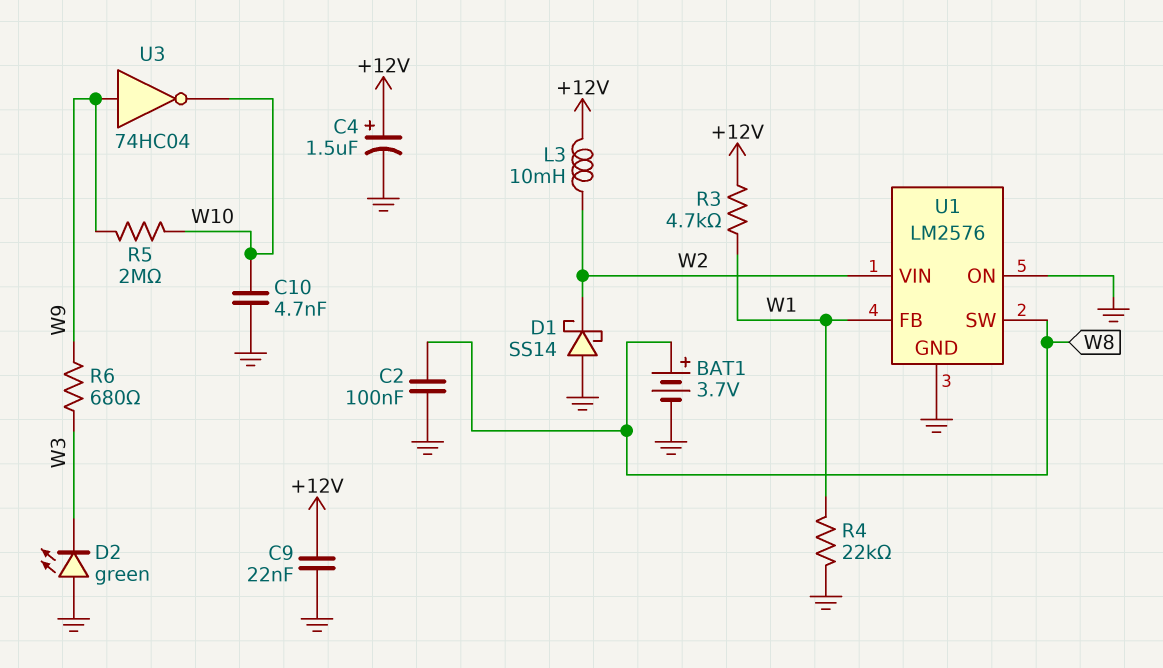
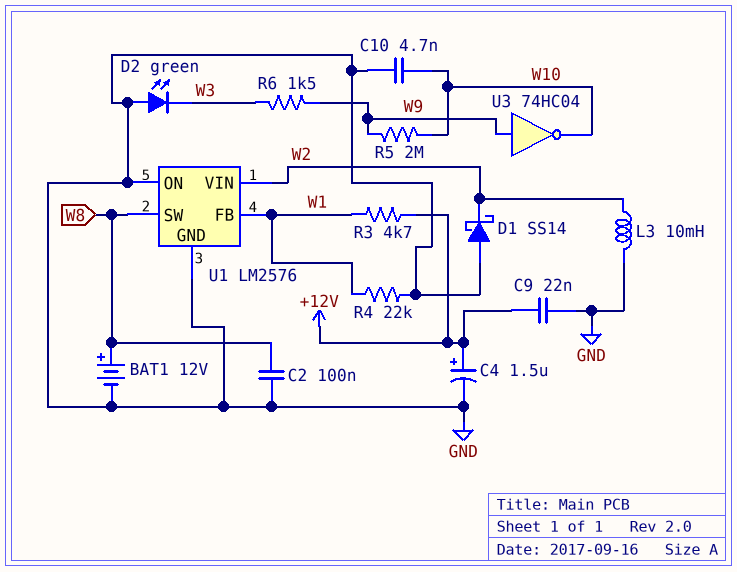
BAT1: 3.7V (plus W8, minus GND) -> 12V (plus W8, minus GND)
L3: 10mH (+12V, W2) -> 10mH (GND, W2)
R6: 680 (W3, W9) -> 1.5k (W3, W9)

